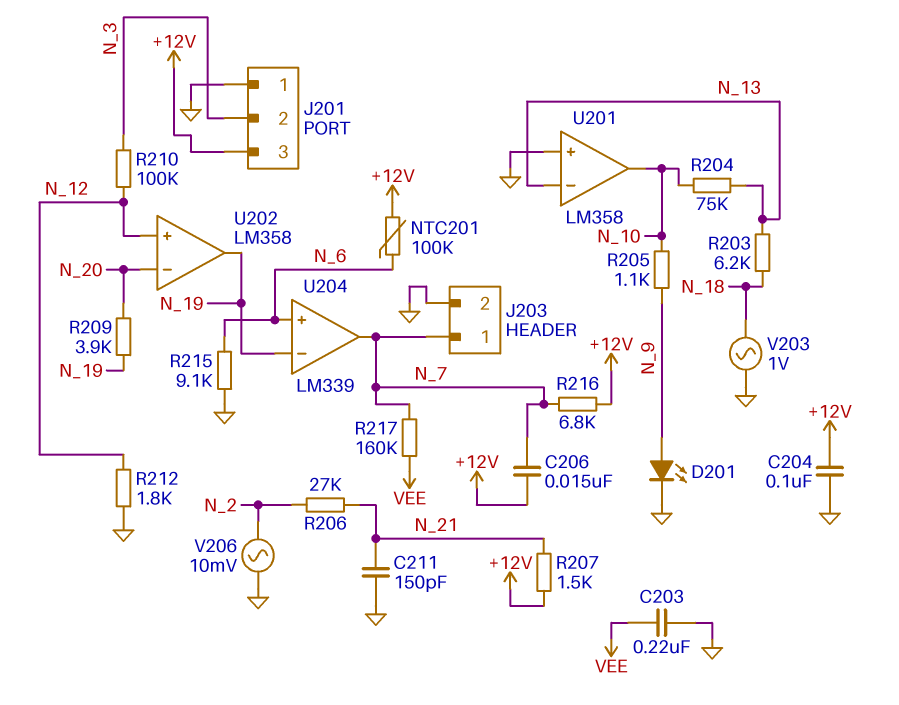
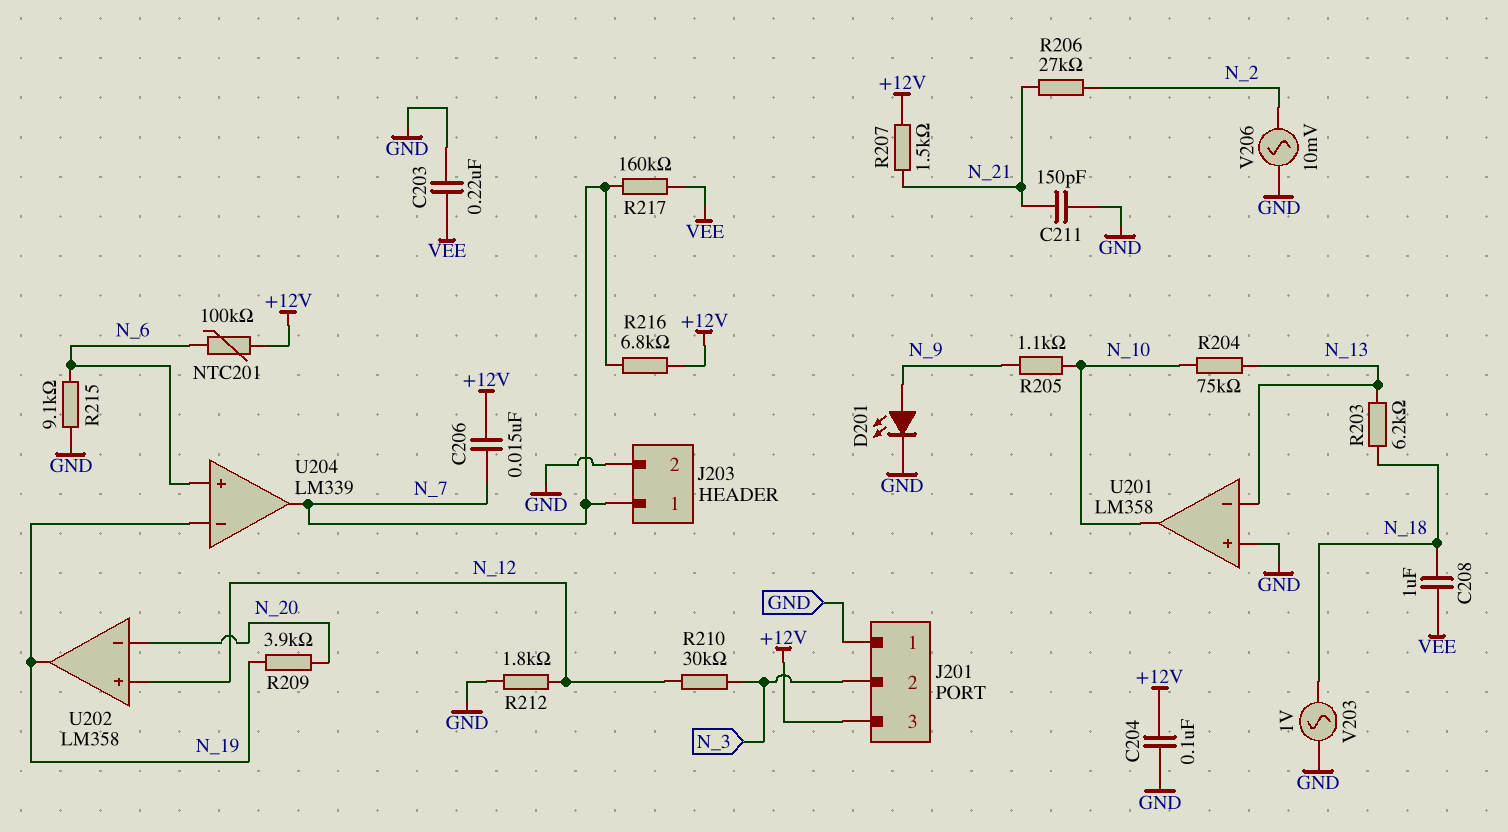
C208: none -> 1uF (N_18, VEE)
R210: 100k (N_3, N_12) -> 30k (N_3, N_12)

